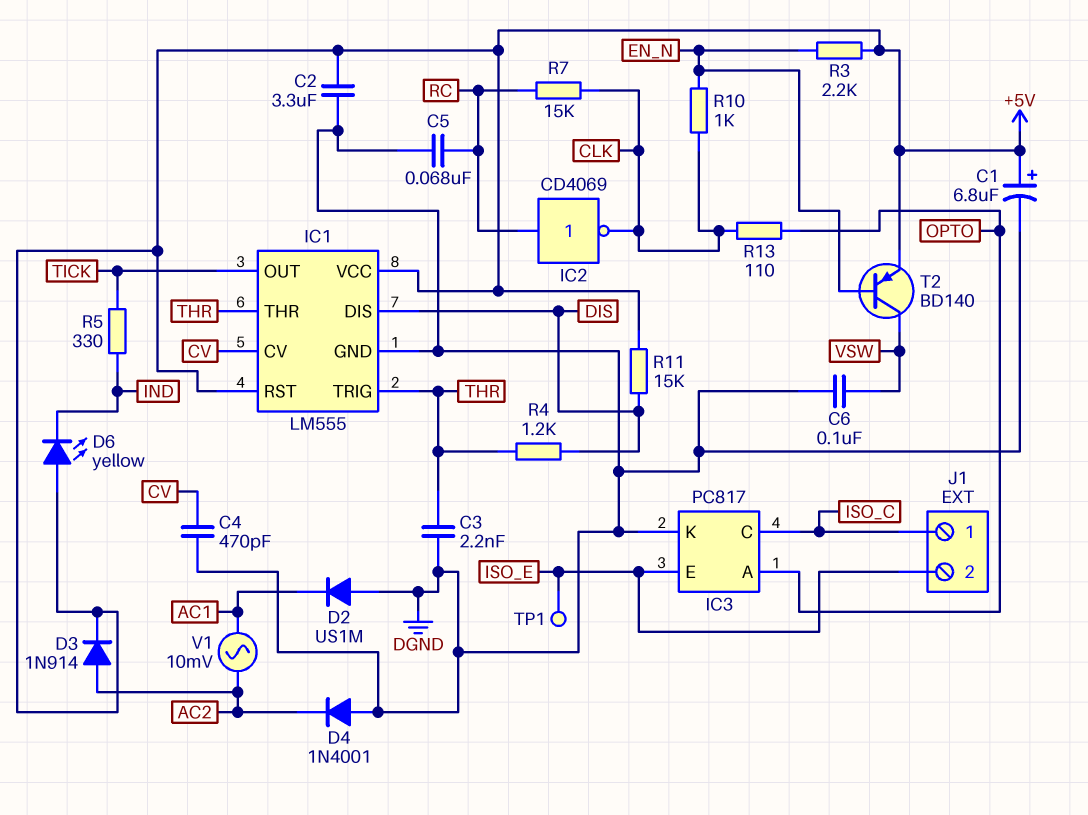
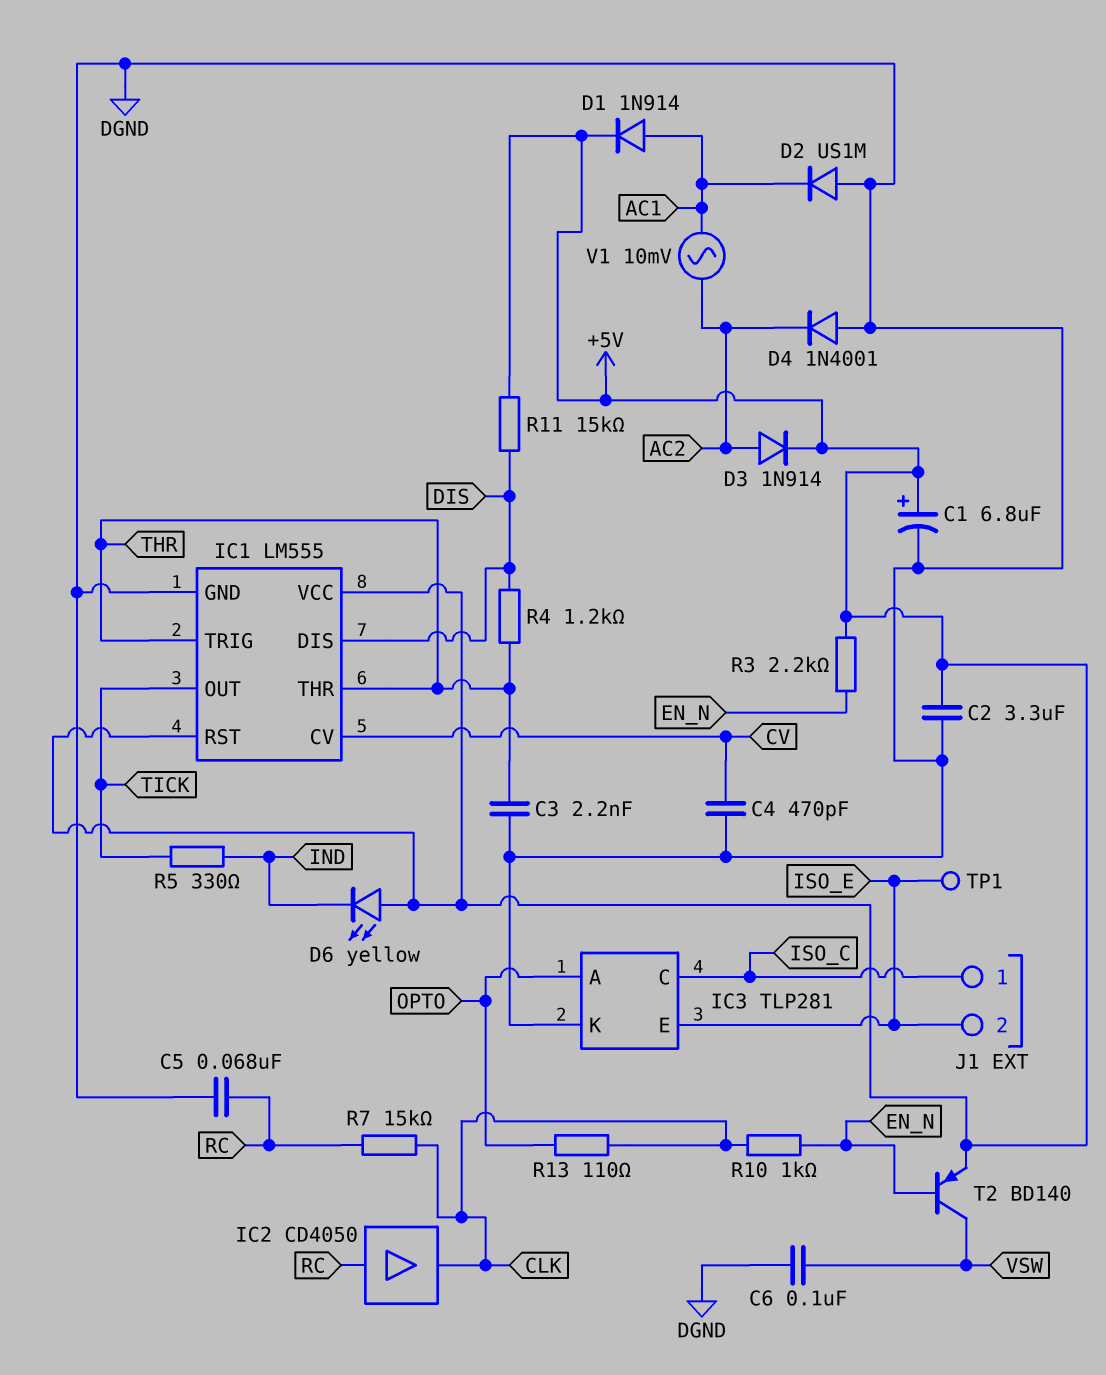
D1: none -> diode 1N914 (A AC1, K +5V)
IC2: NOT CD4069 (in RC, out CLK) -> buffer CD4050 (in RC, out CLK)
IC3: PC817 -> TLP281

